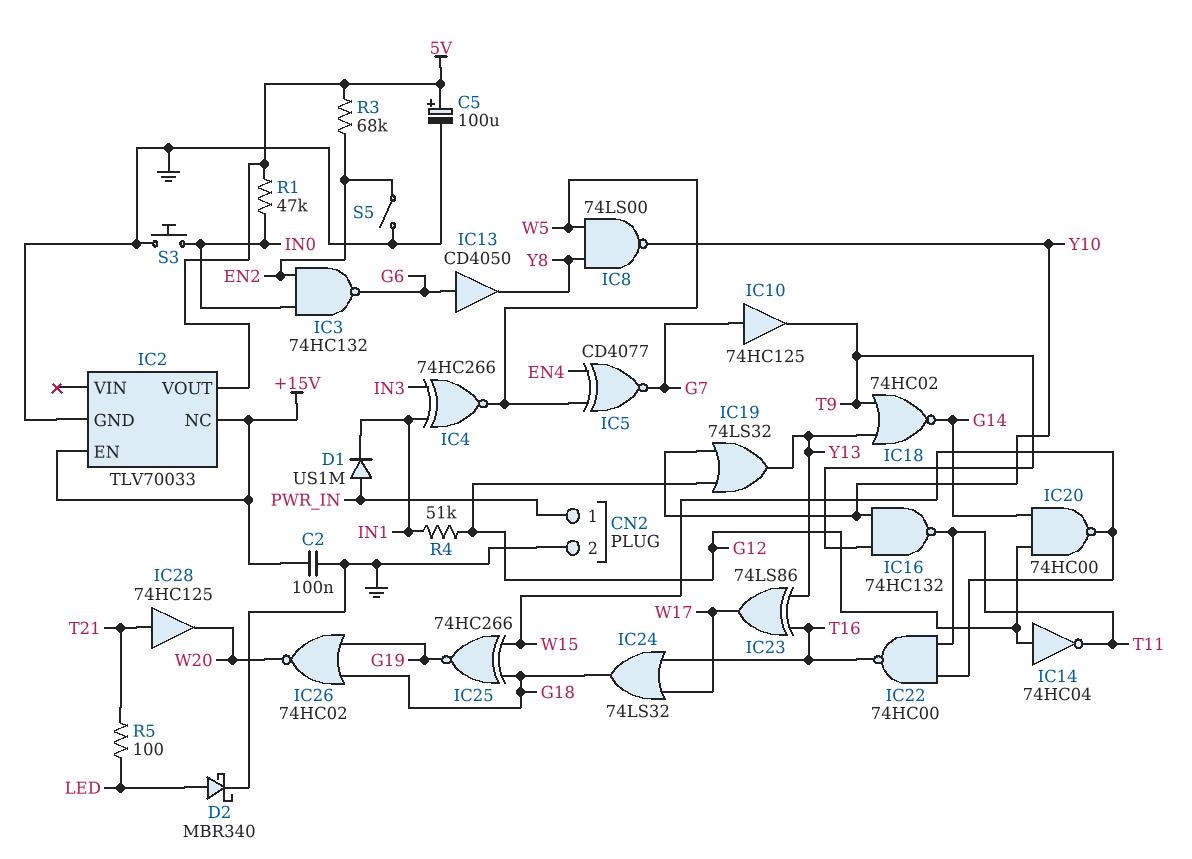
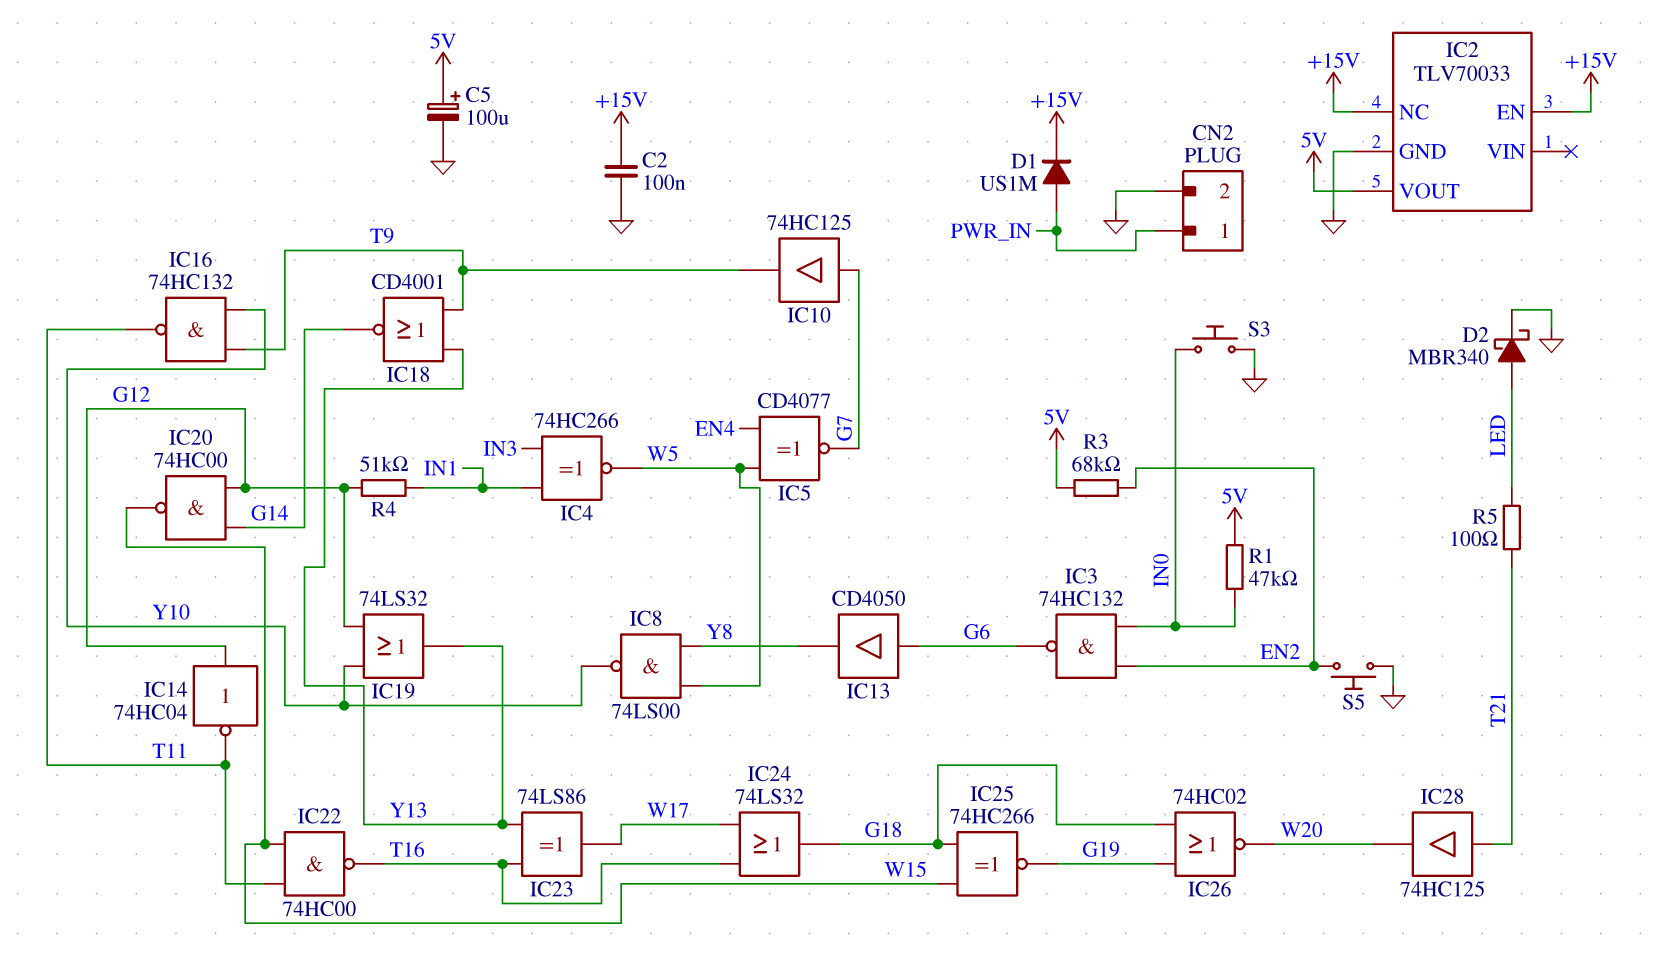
D1: diode US1M (A PWR_IN, K IN1) -> diode US1M (A PWR_IN, K +15V)
IC18: NOR 74HC02 (in T9, in Y13, out G14) -> NOR CD4001 (in T9, in Y13, out G14)
S5: switch (EN2, GND) -> button (EN2, GND)

